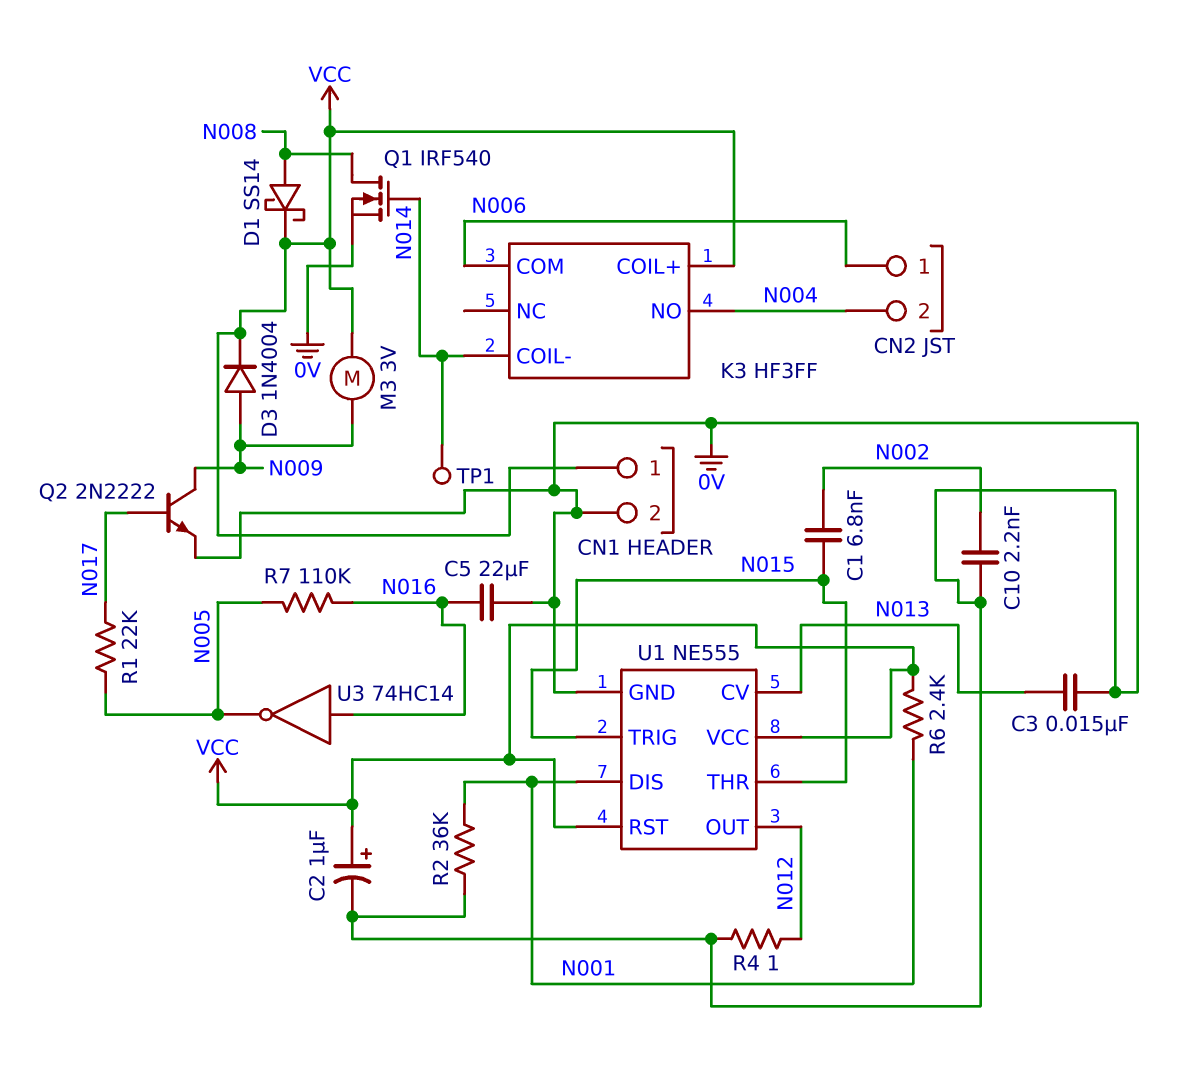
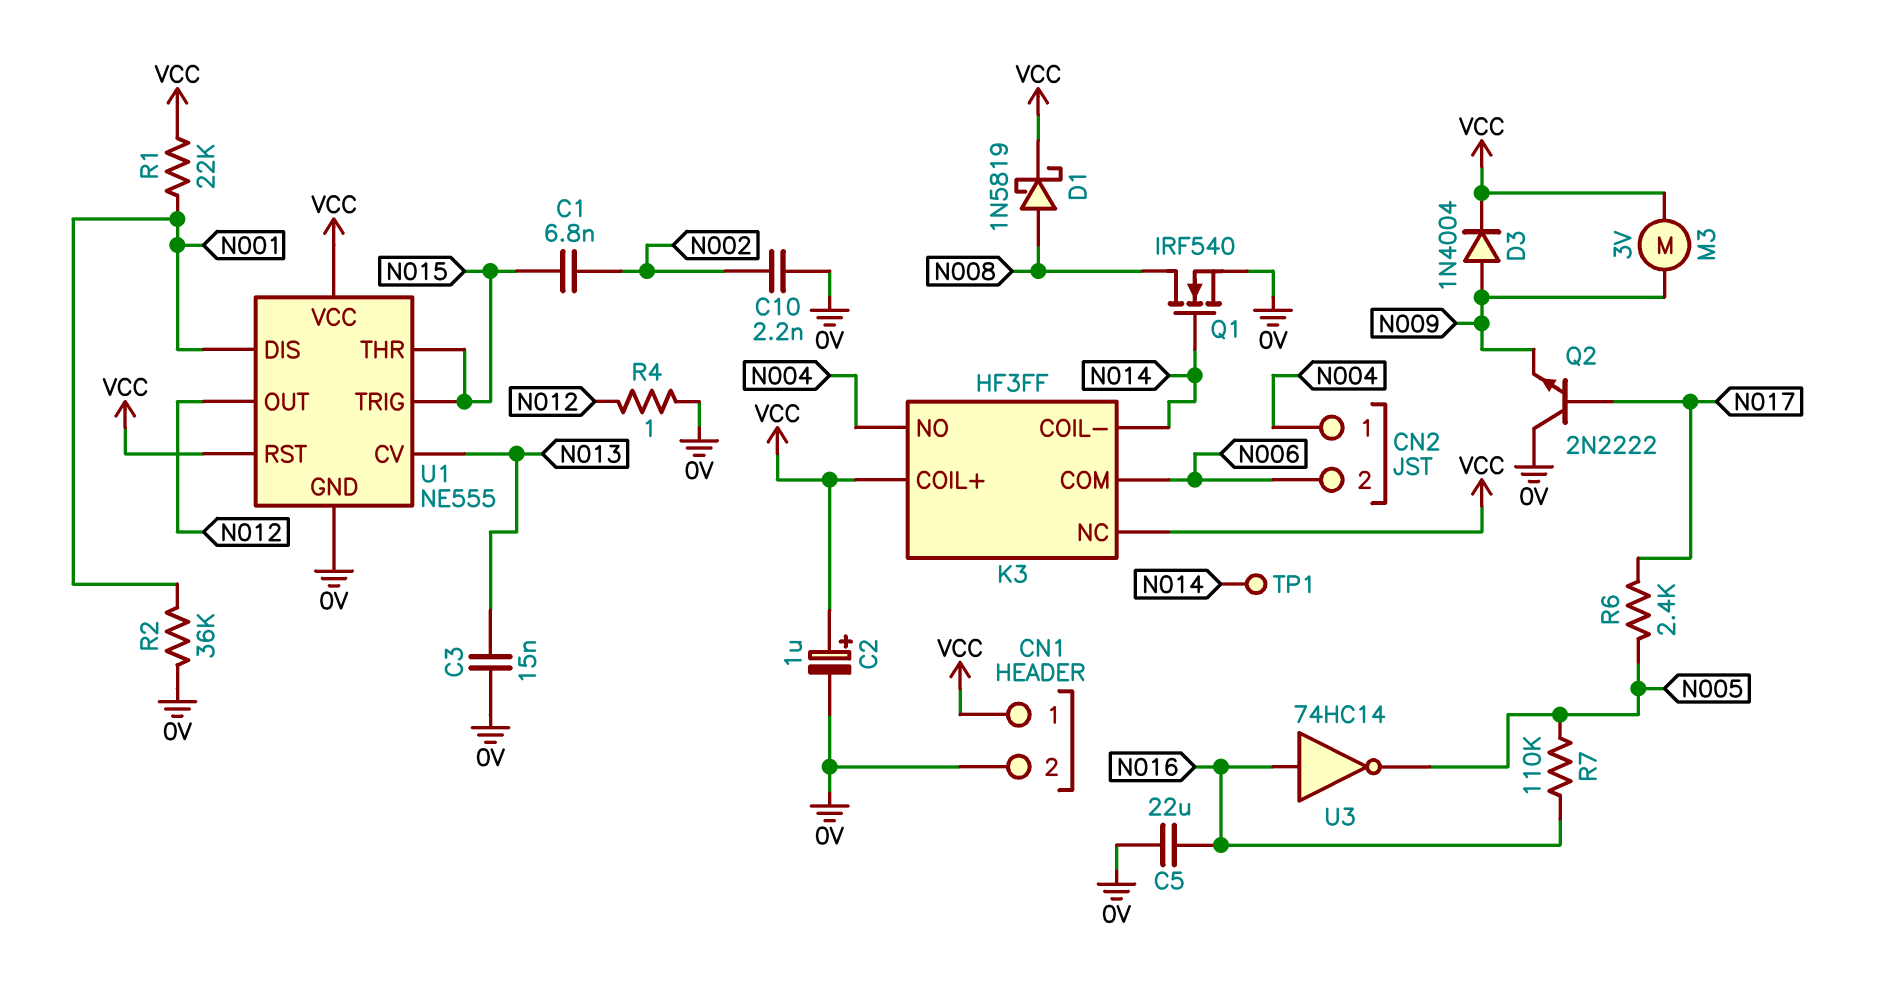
CN2 pin 1: N006 -> N004
CN2 pin 2: N004 -> N006
D1: schottky SS14 (A N008, K VCC) -> schottky 1N5819 (A N008, K VCC)
K3 pin NC: none -> VCC
Q2: NPN 2N2222 (B N017, C N009, E 0V) -> NPN 2N2222 (B N017, C 0V, E N009)
R1: 22k (N005, N017) -> 22k (N001, VCC)
R6: 2.4k (N001, VCC) -> 2.4k (N005, N017)

